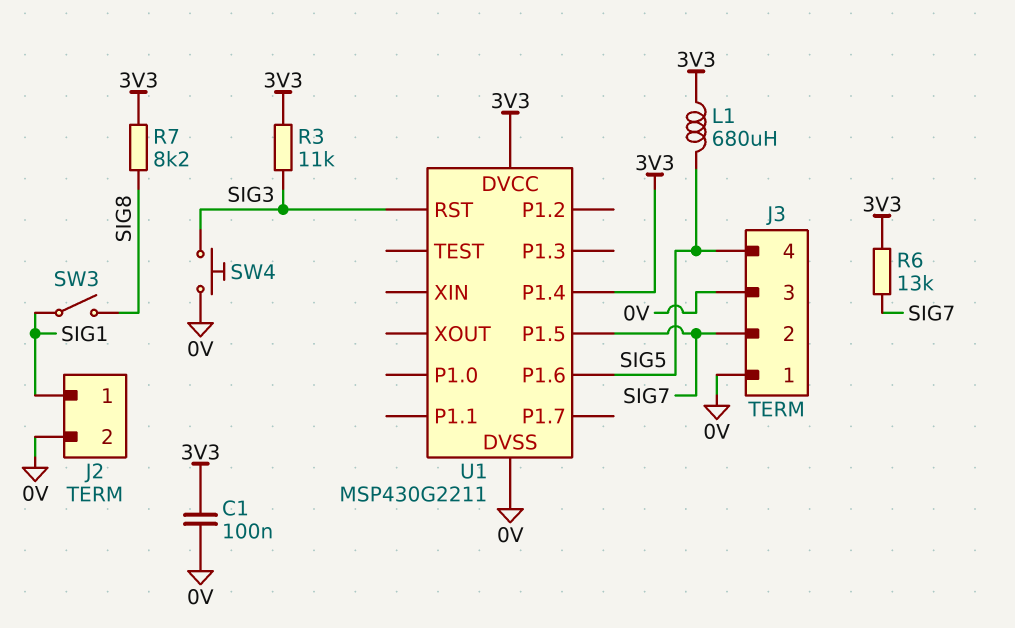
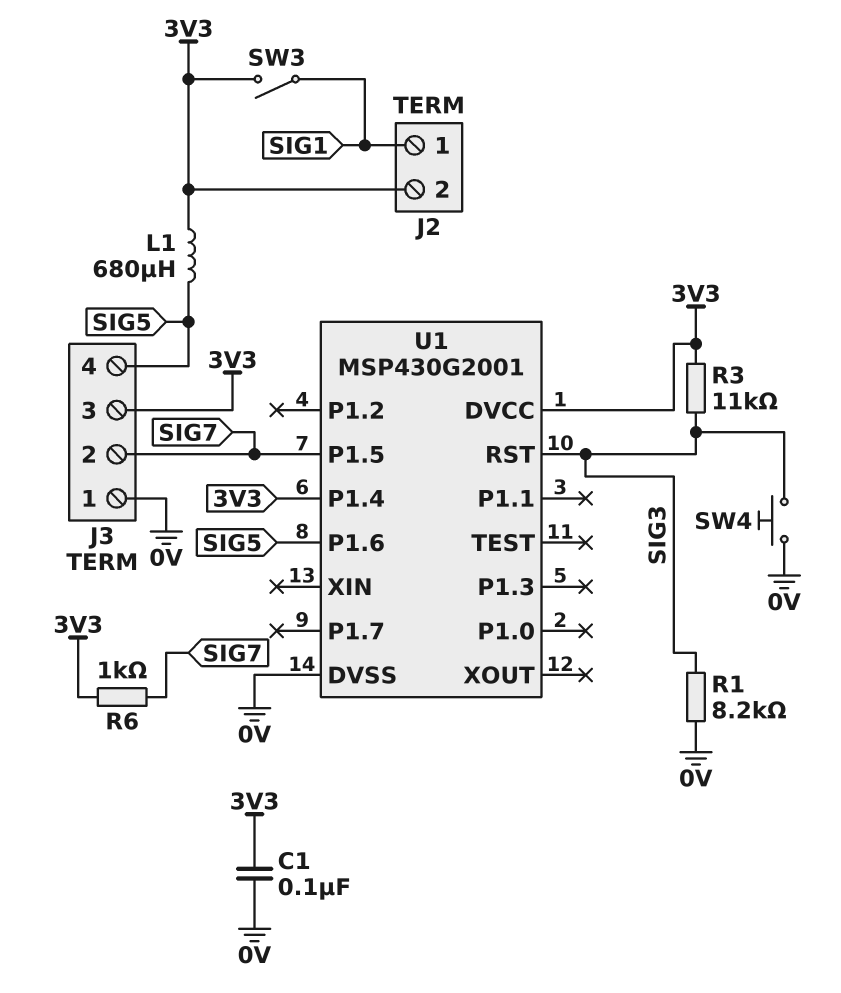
J2 pin 2: 0V -> 3V3
J3 pin 3: 0V -> 3V3
R1: none -> 8.2k (0V, SIG3)
R6: 13k (3V3, SIG7) -> 1k (3V3, SIG7)
R7: 8.2k (3V3, SIG8) -> none
SW3: switch (SIG1, SIG8) -> switch (3V3, SIG1)
U1: MSP430G2211 -> MSP430G2001

